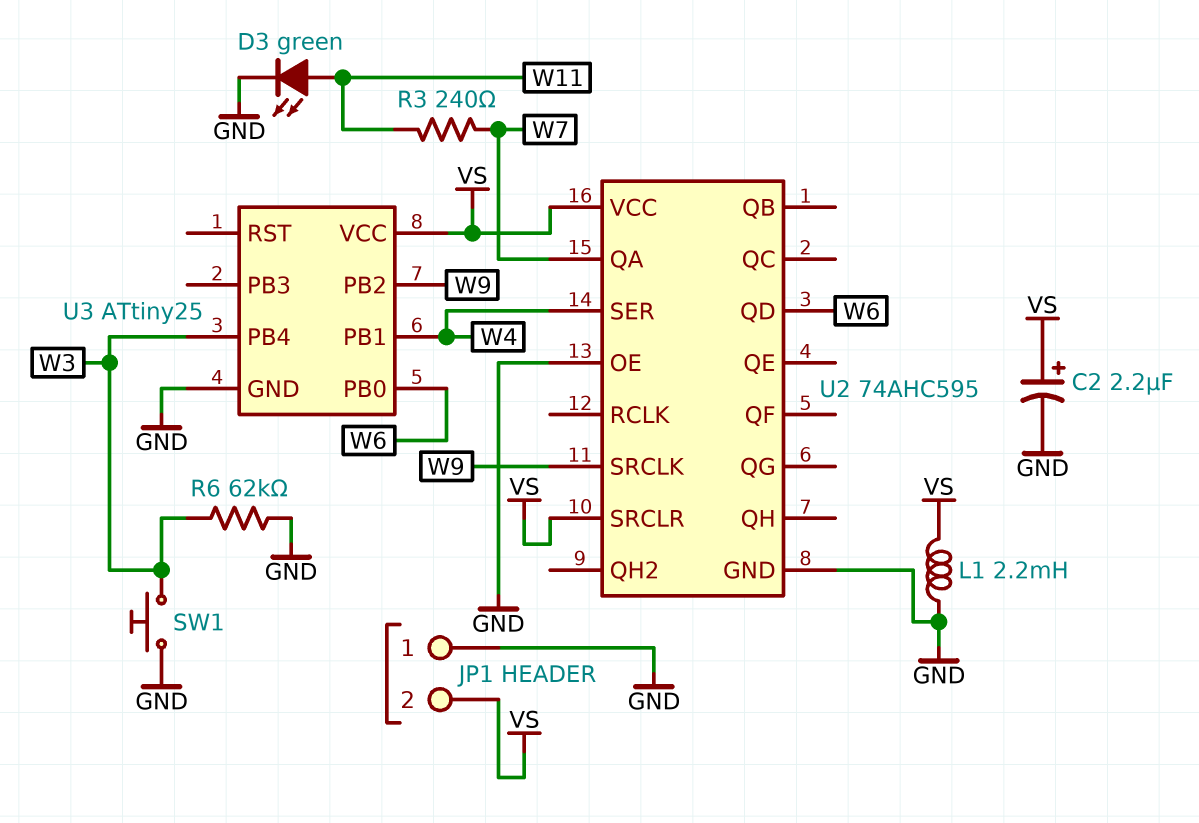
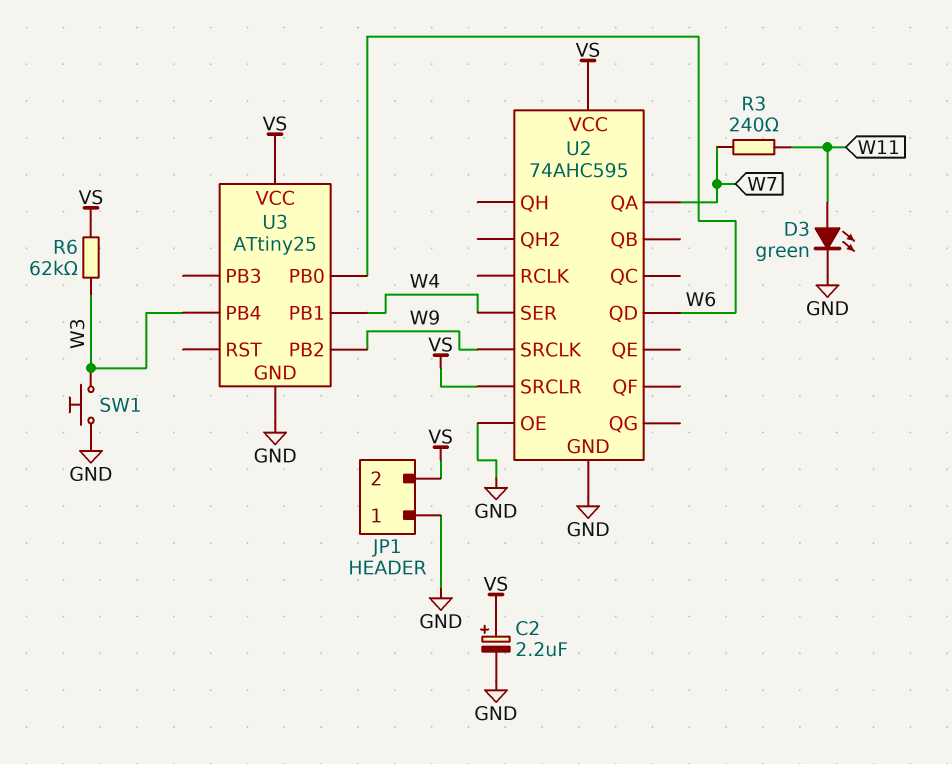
L1: 2.2mH (GND, VS) -> none
R6: 62k (GND, W3) -> 62k (VS, W3)

